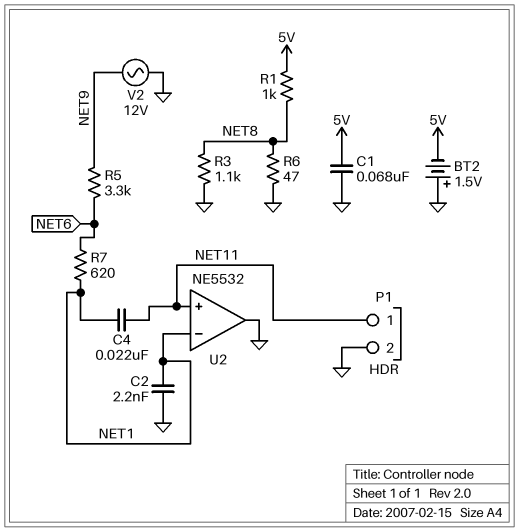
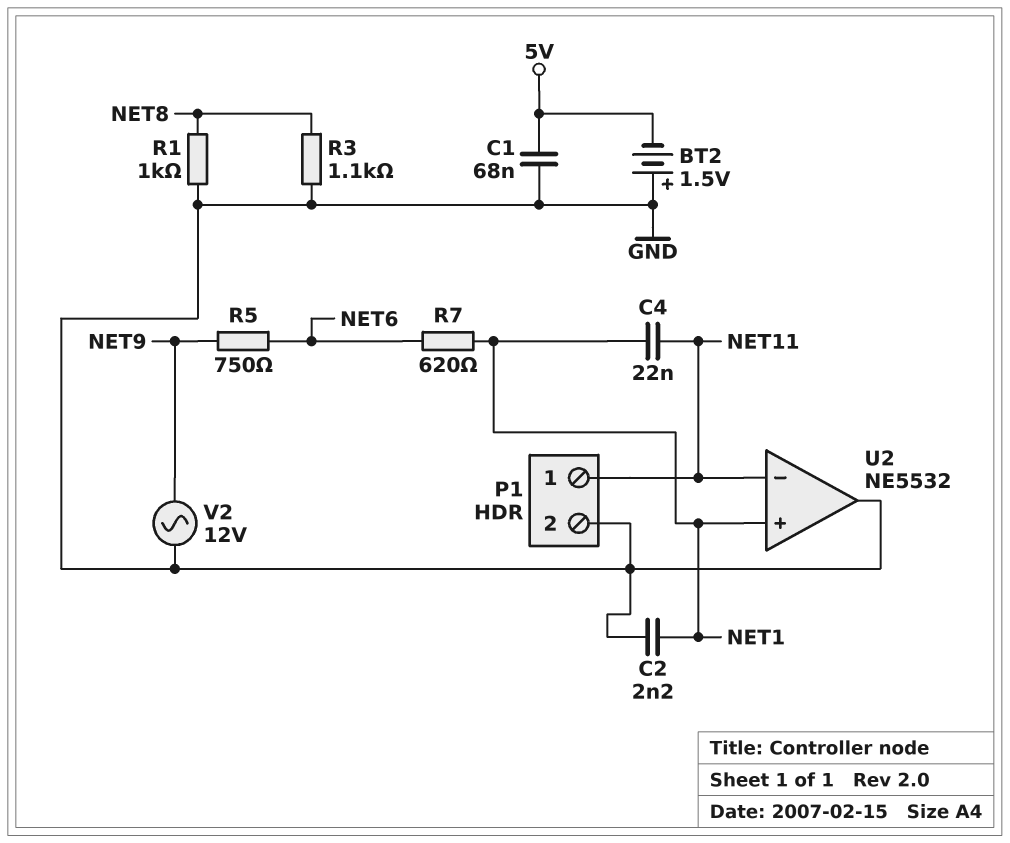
R1: 1k (5V, NET8) -> 1k (GND, NET8)
R5: 3.3k (NET6, NET9) -> 750 (NET6, NET9)
R6: 47 (GND, NET8) -> none
U2 pin in+: NET11 -> NET1
U2 pin in-: NET1 -> NET11

